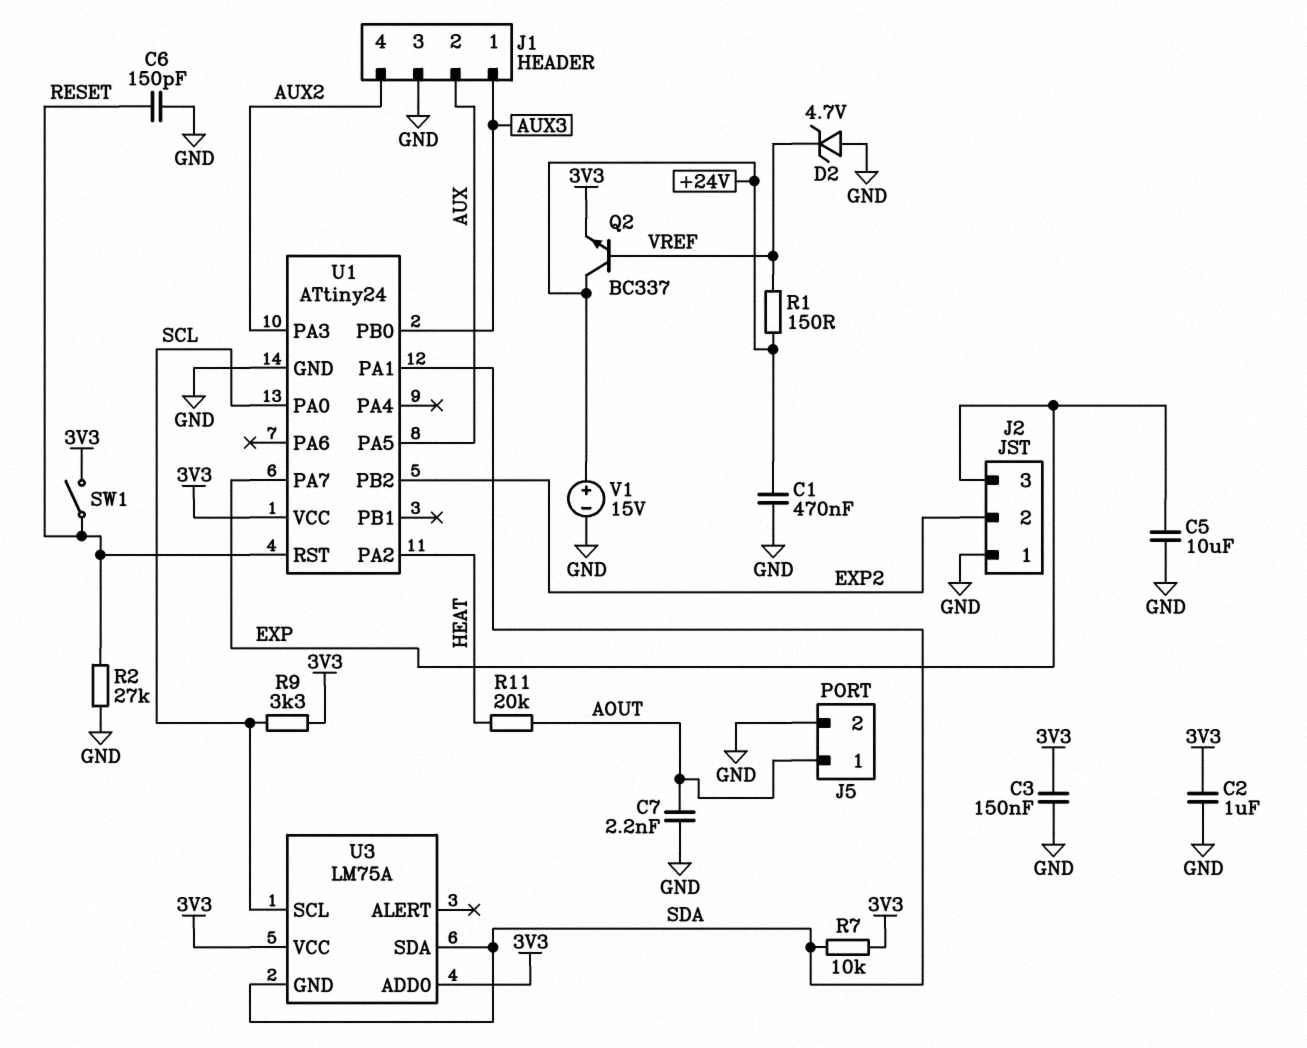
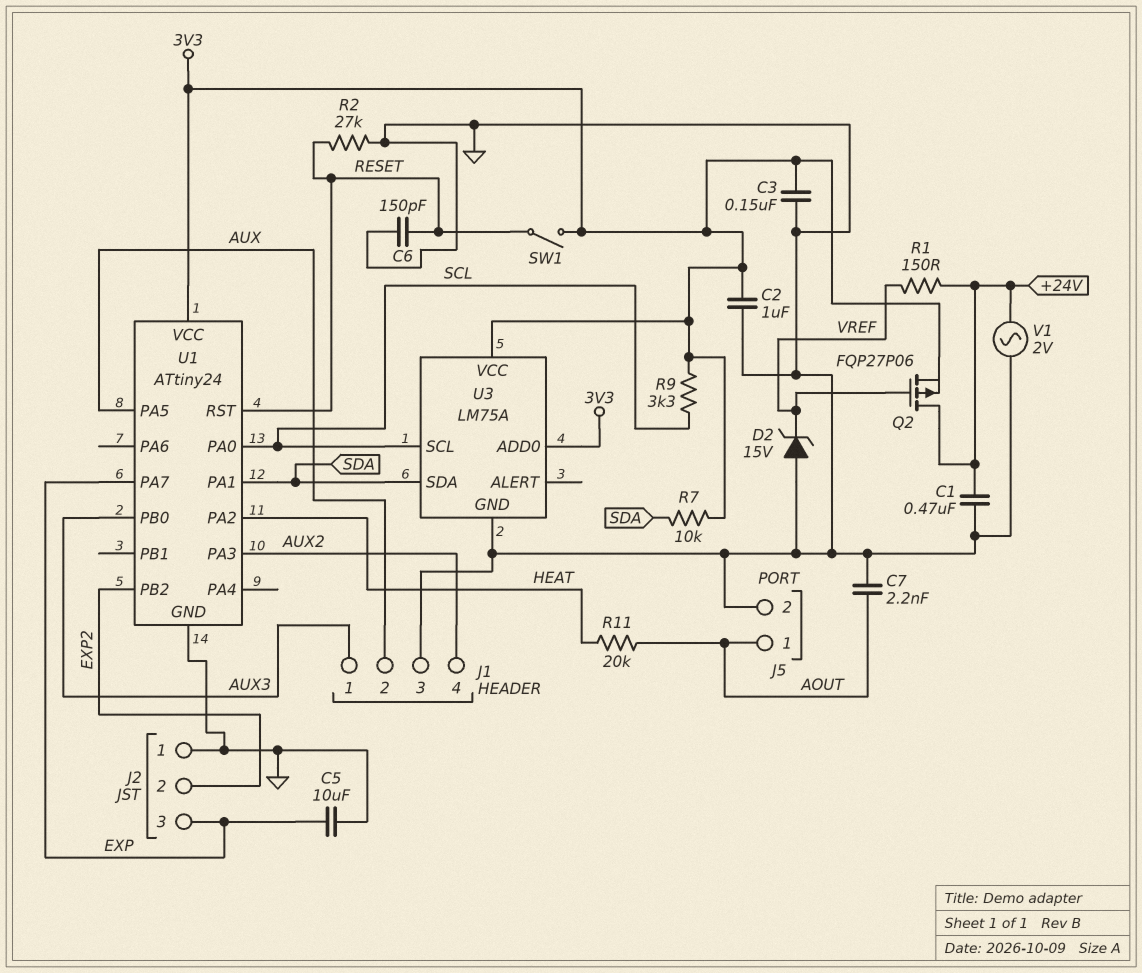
D2: zener 4.7V (A GND, K VREF) -> zener 15V (A GND, K VREF)
Q2: NPN BC337 (B VREF, C +24V, E 3V3) -> PMOS FQP27P06 (G VREF, D +24V, S 3V3)
U3 pin GND: SDA -> GND
V1: 15V (plus +24V, minus GND) -> AC 2V (+24V, GND)

